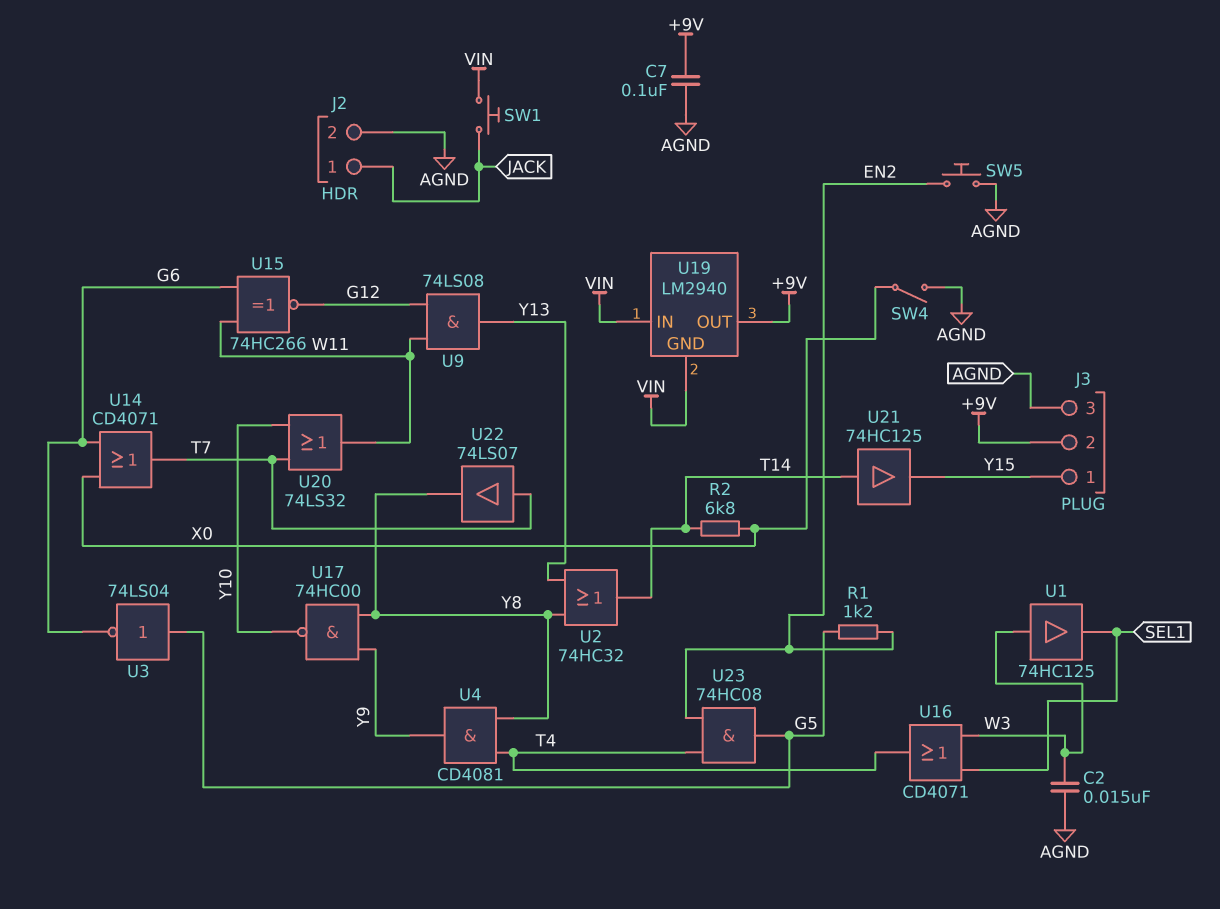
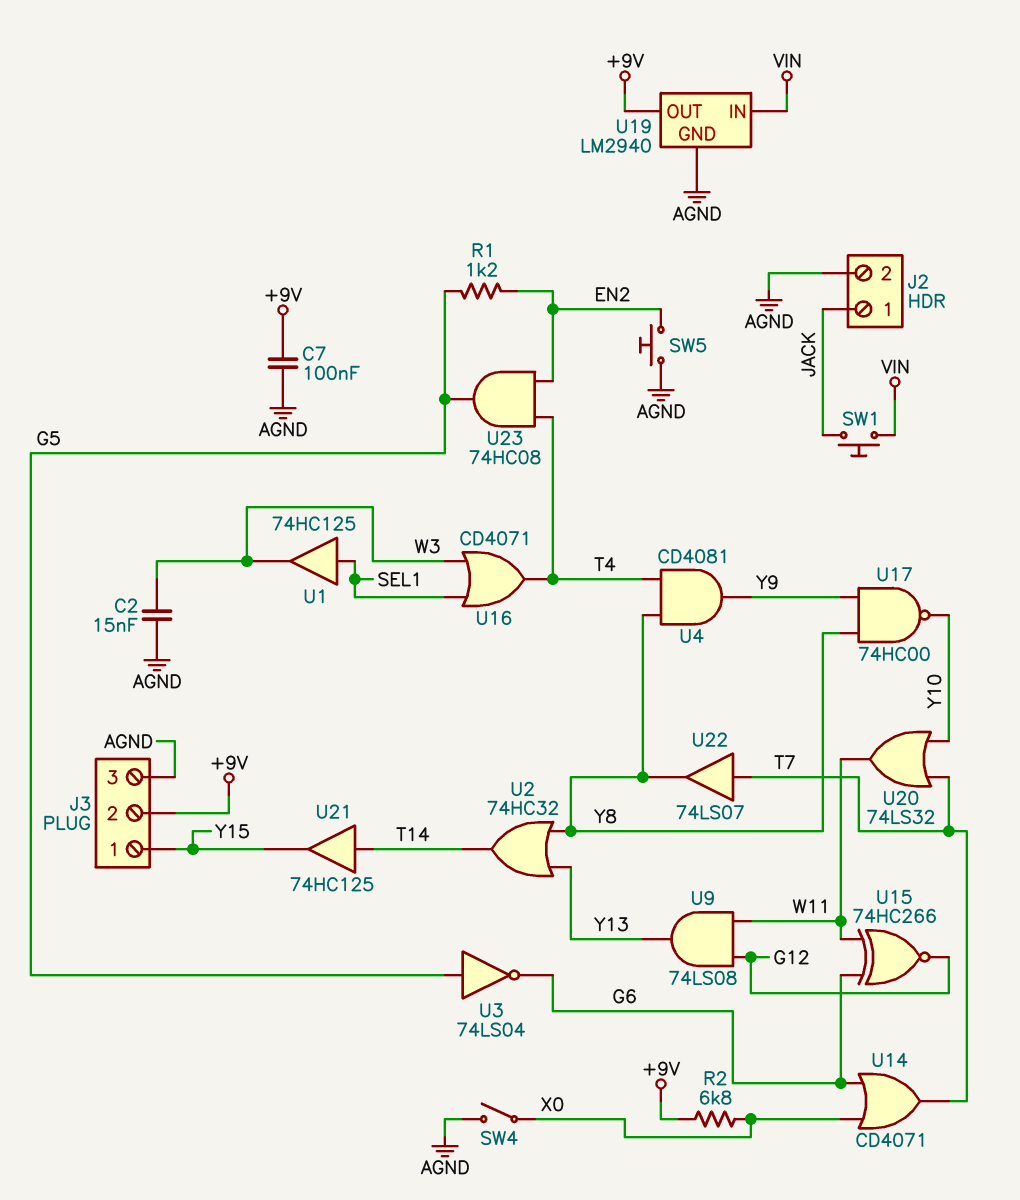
R2: 6.8k (T14, X0) -> 6.8k (+9V, X0)
U1: buffer 74HC125 (in W3, out SEL1) -> buffer 74HC125 (in SEL1, out W3)
U19 pin GND: VIN -> AGND

